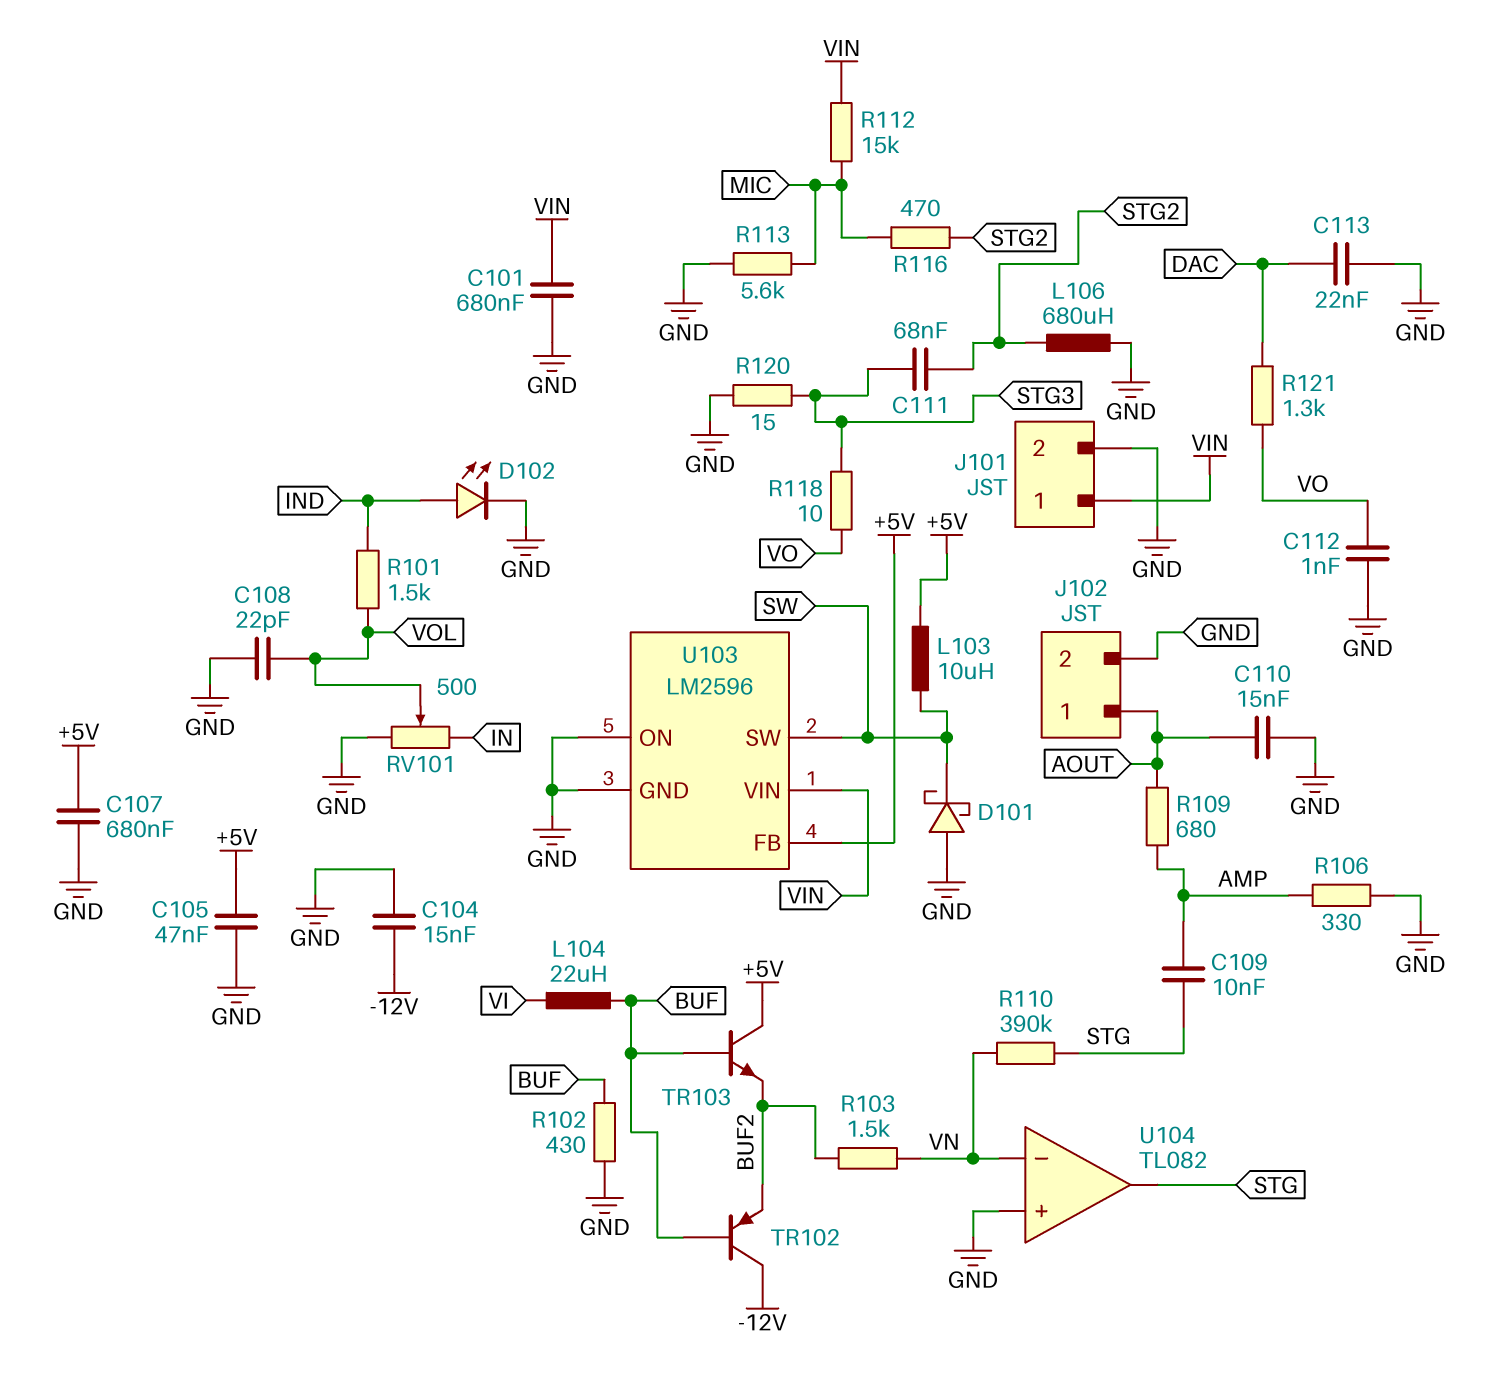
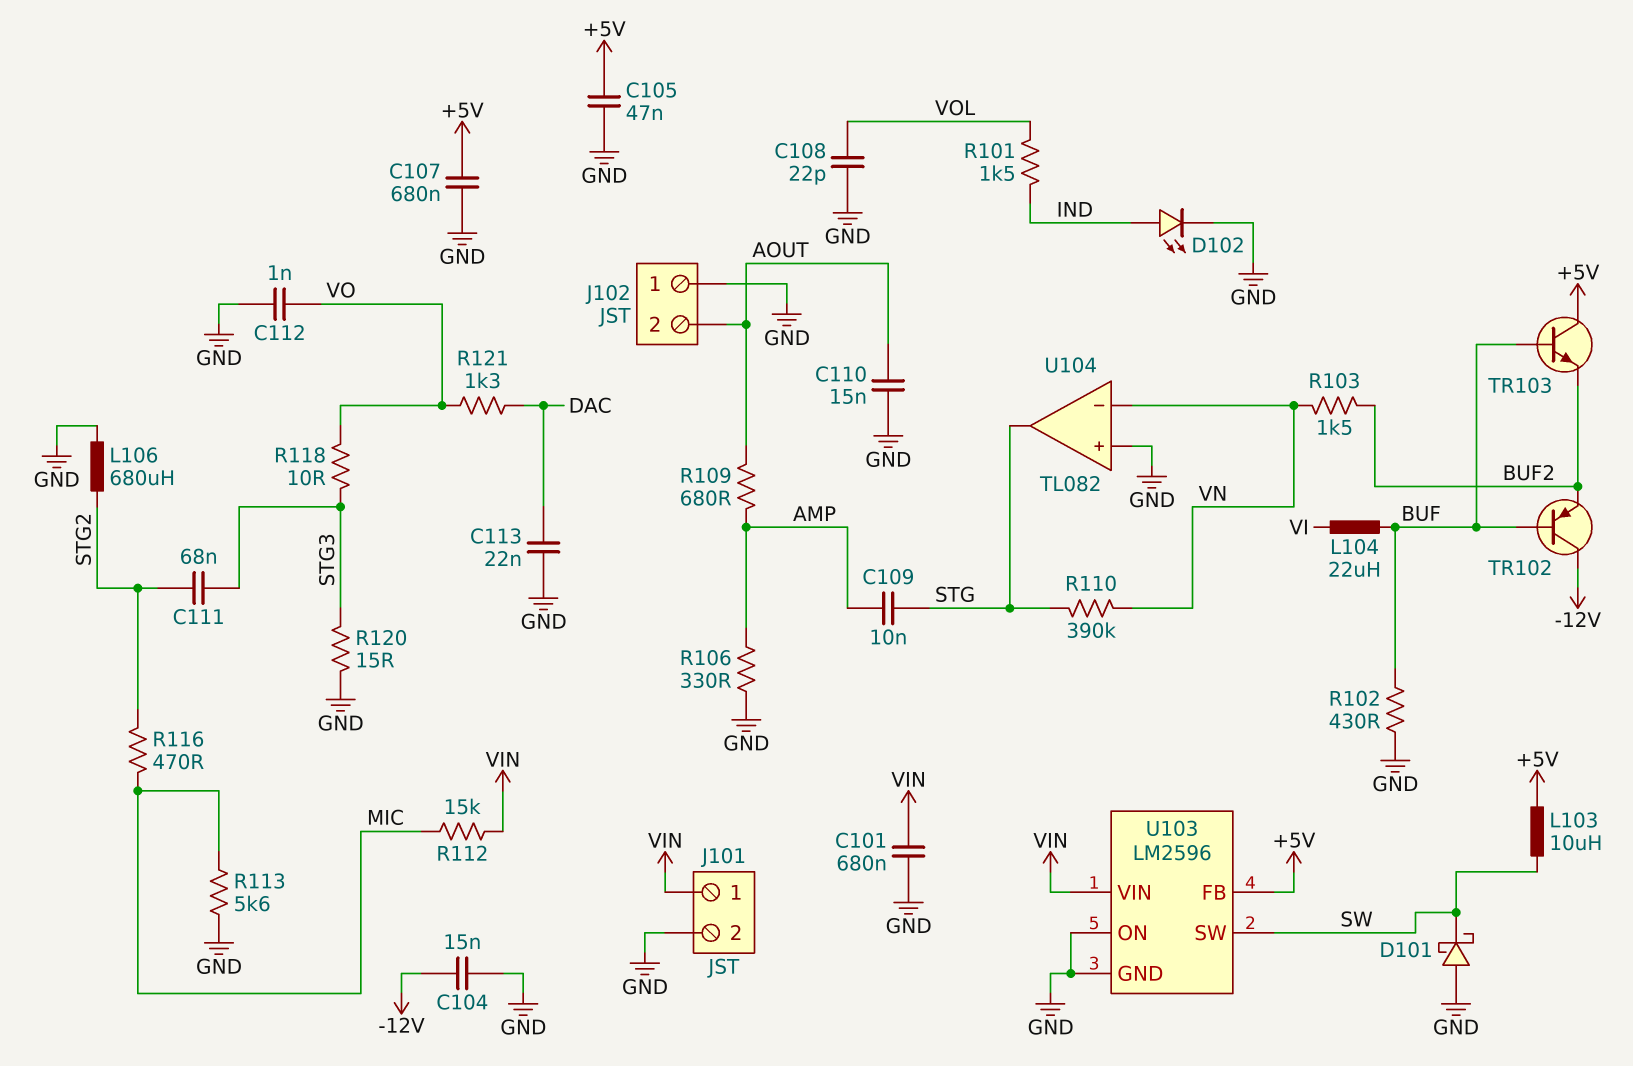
J102 pin 1: AOUT -> GND
J102 pin 2: GND -> AOUT
RV101: 500 (GND, IN, wiper VOL) -> none

